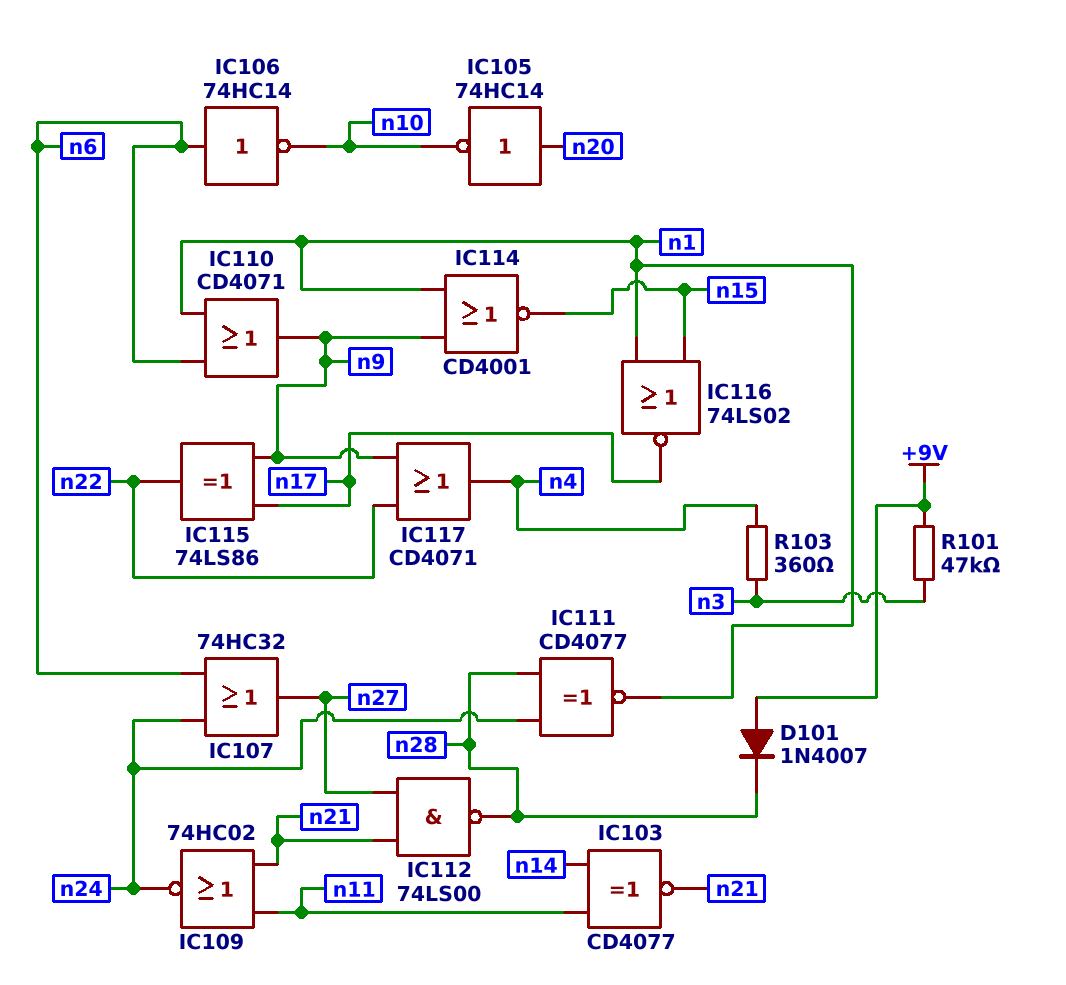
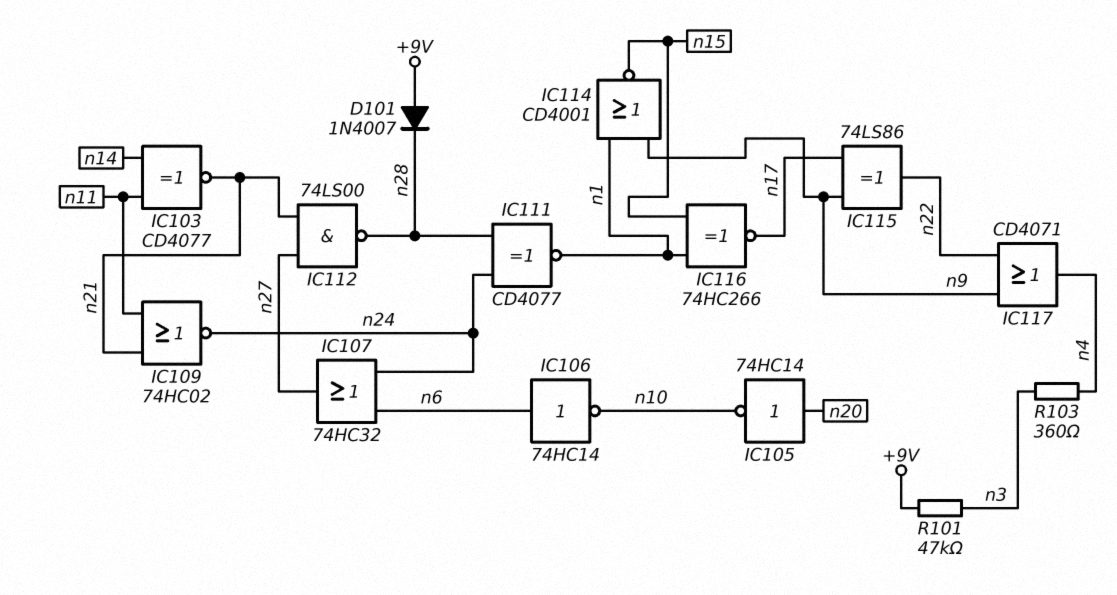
IC110: OR CD4071 (in n1, in n6, out n9) -> none
IC116: NOR 74LS02 (in n1, in n15, out n17) -> XNOR 74HC266 (in n1, in n15, out n17)

